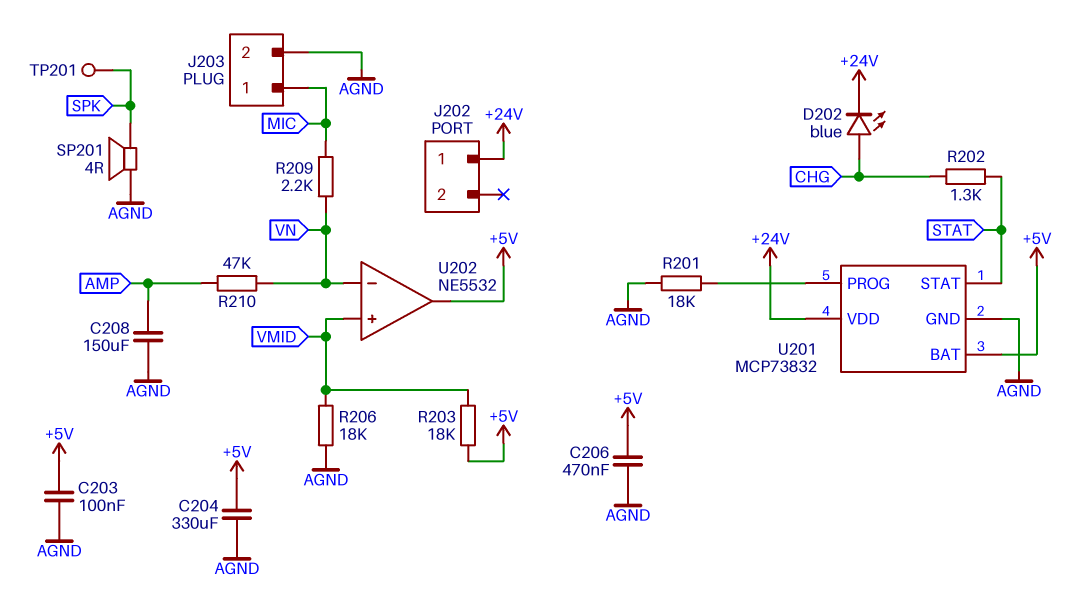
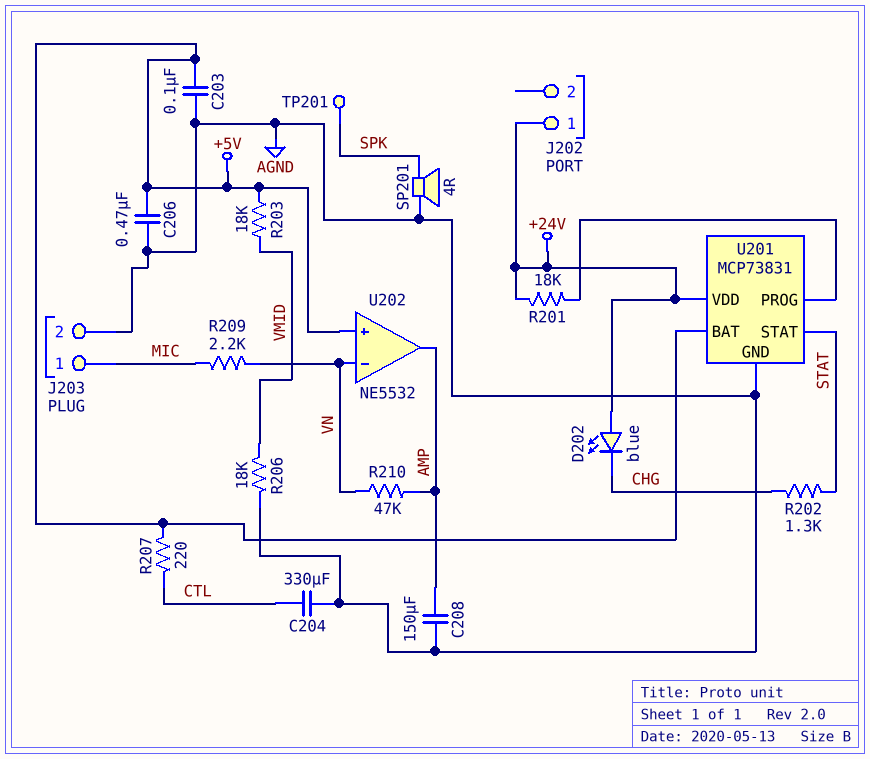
C204: 330uF (+5V, AGND) -> 330uF (AGND, CTL)
D202: LED blue (A CHG, K +24V) -> LED blue (A +24V, K CHG)
R201: 18k (AGND, U201/PROG) -> 18k (+24V, U201/PROG)
R207: none -> 220 (+5V, CTL)
U201: MCP73832 -> MCP73831
U202 pin in+: VMID -> +5V
U202 pin out: +5V -> AMP

